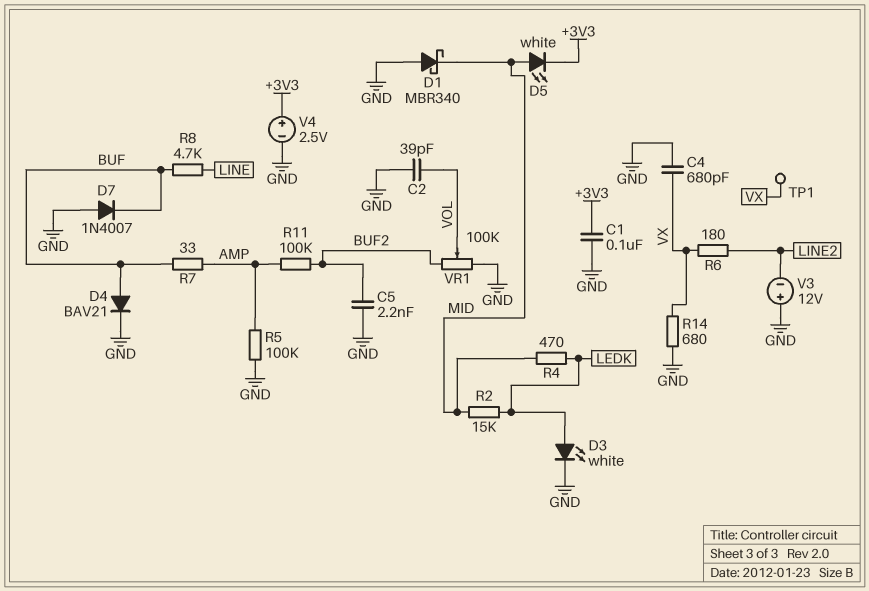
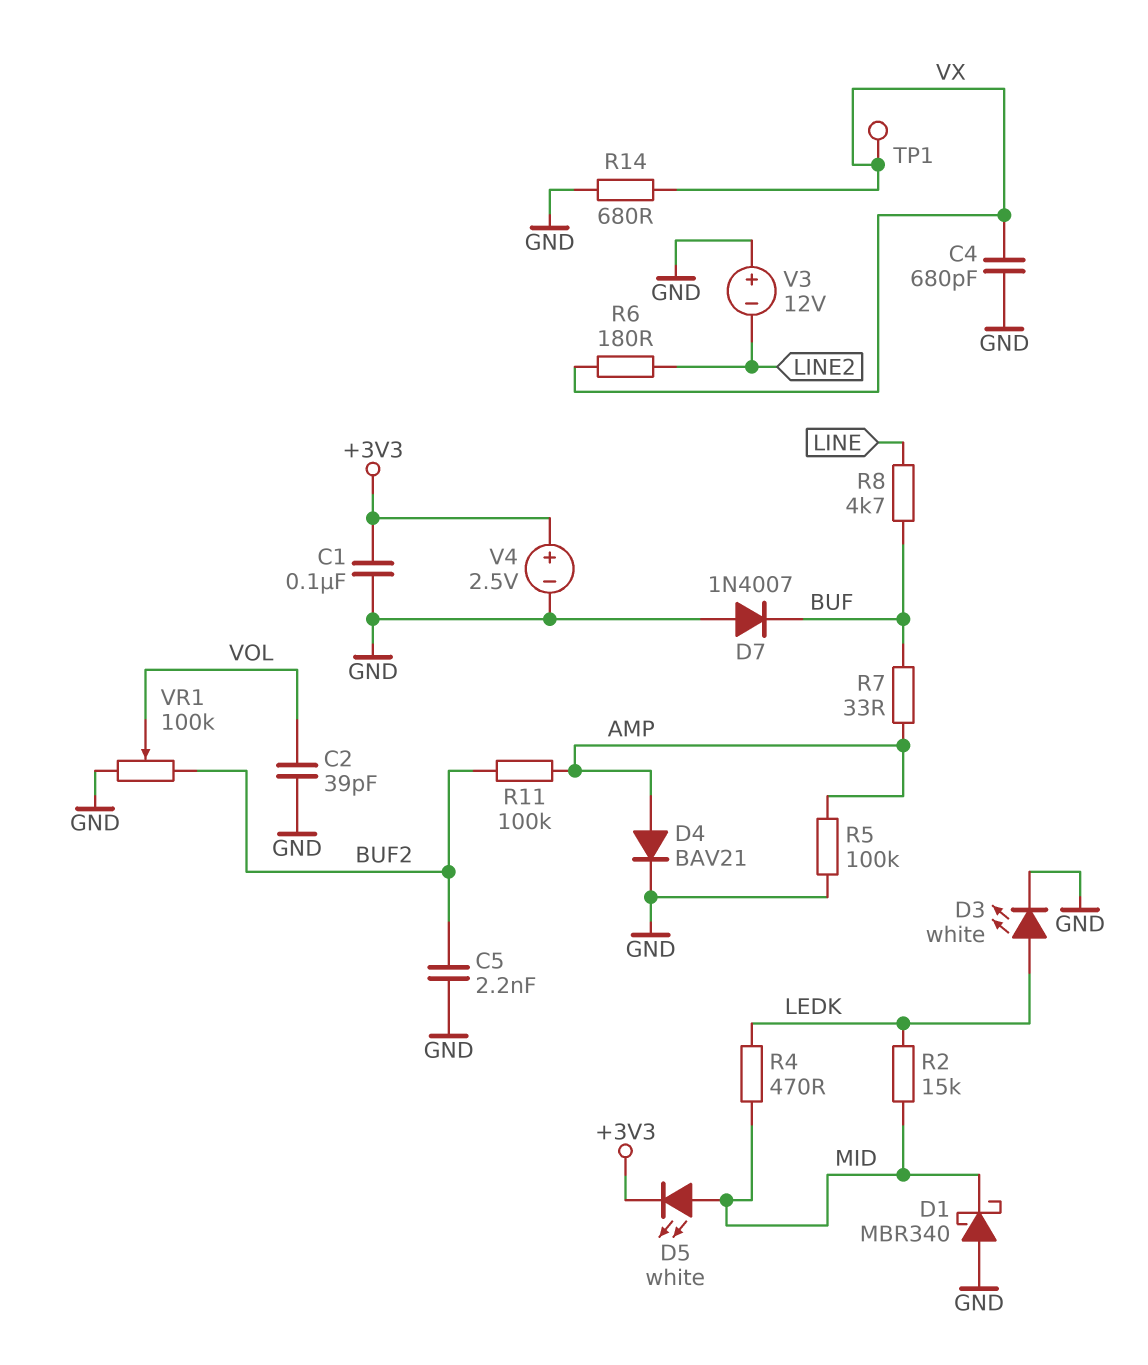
D4: diode BAV21 (A BUF, K GND) -> diode BAV21 (A AMP, K GND)

